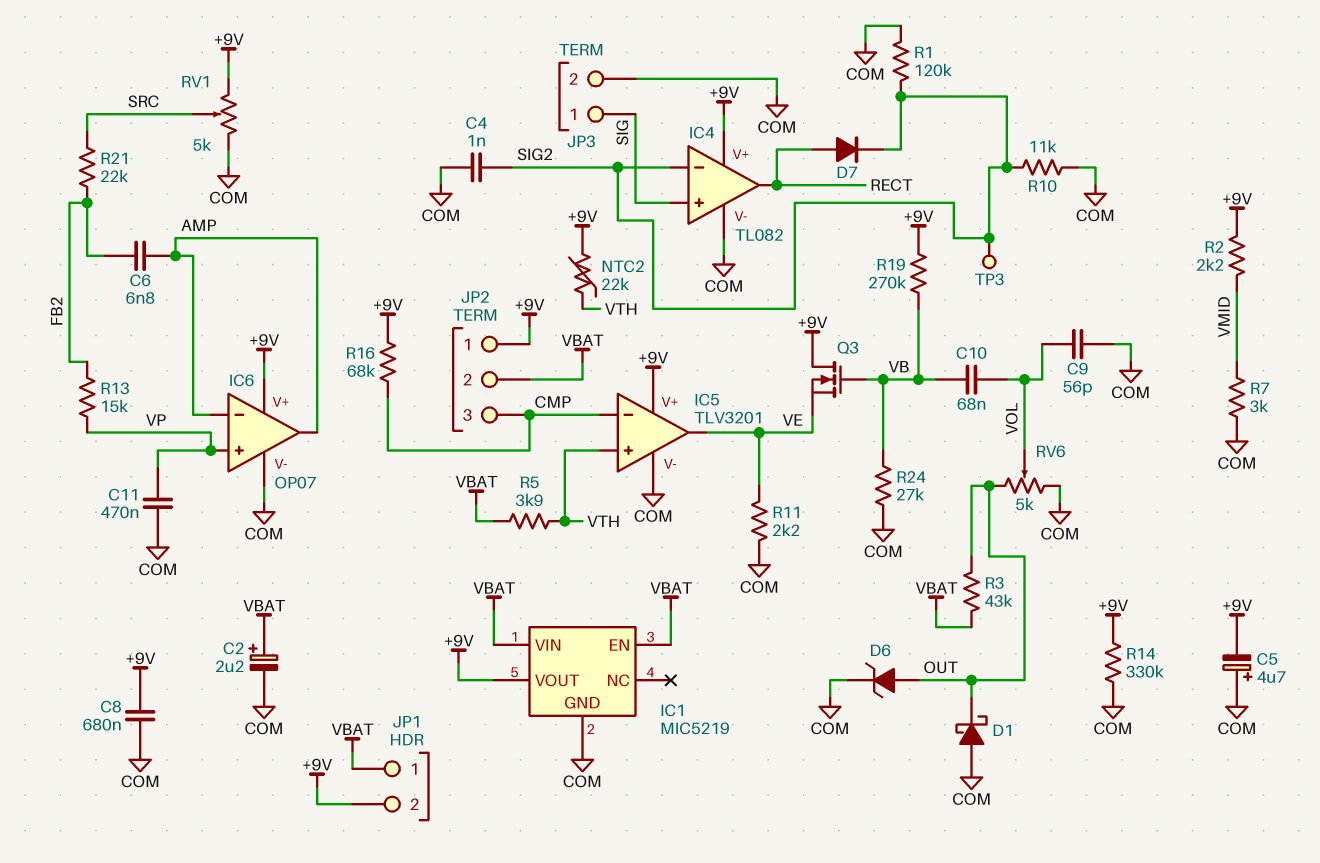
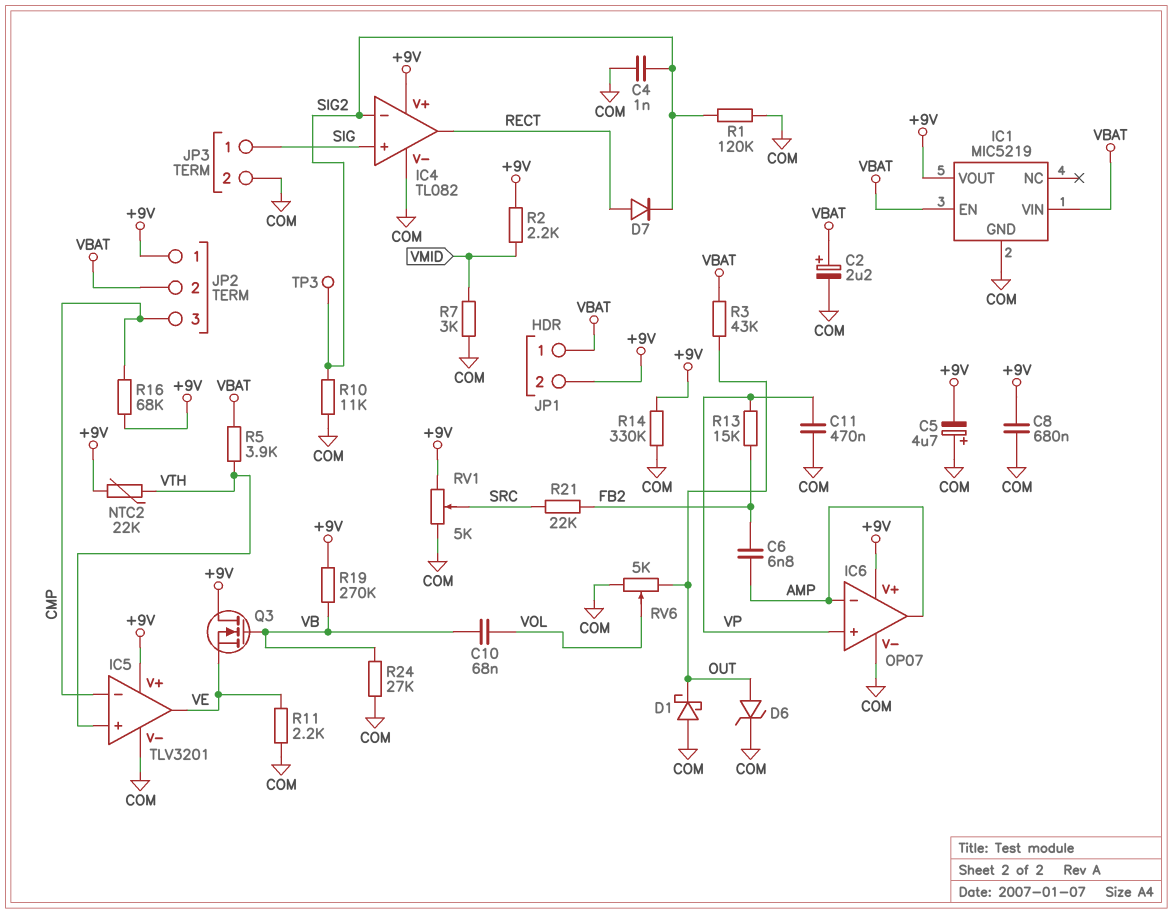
C9: 56pF (COM, VOL) -> none

